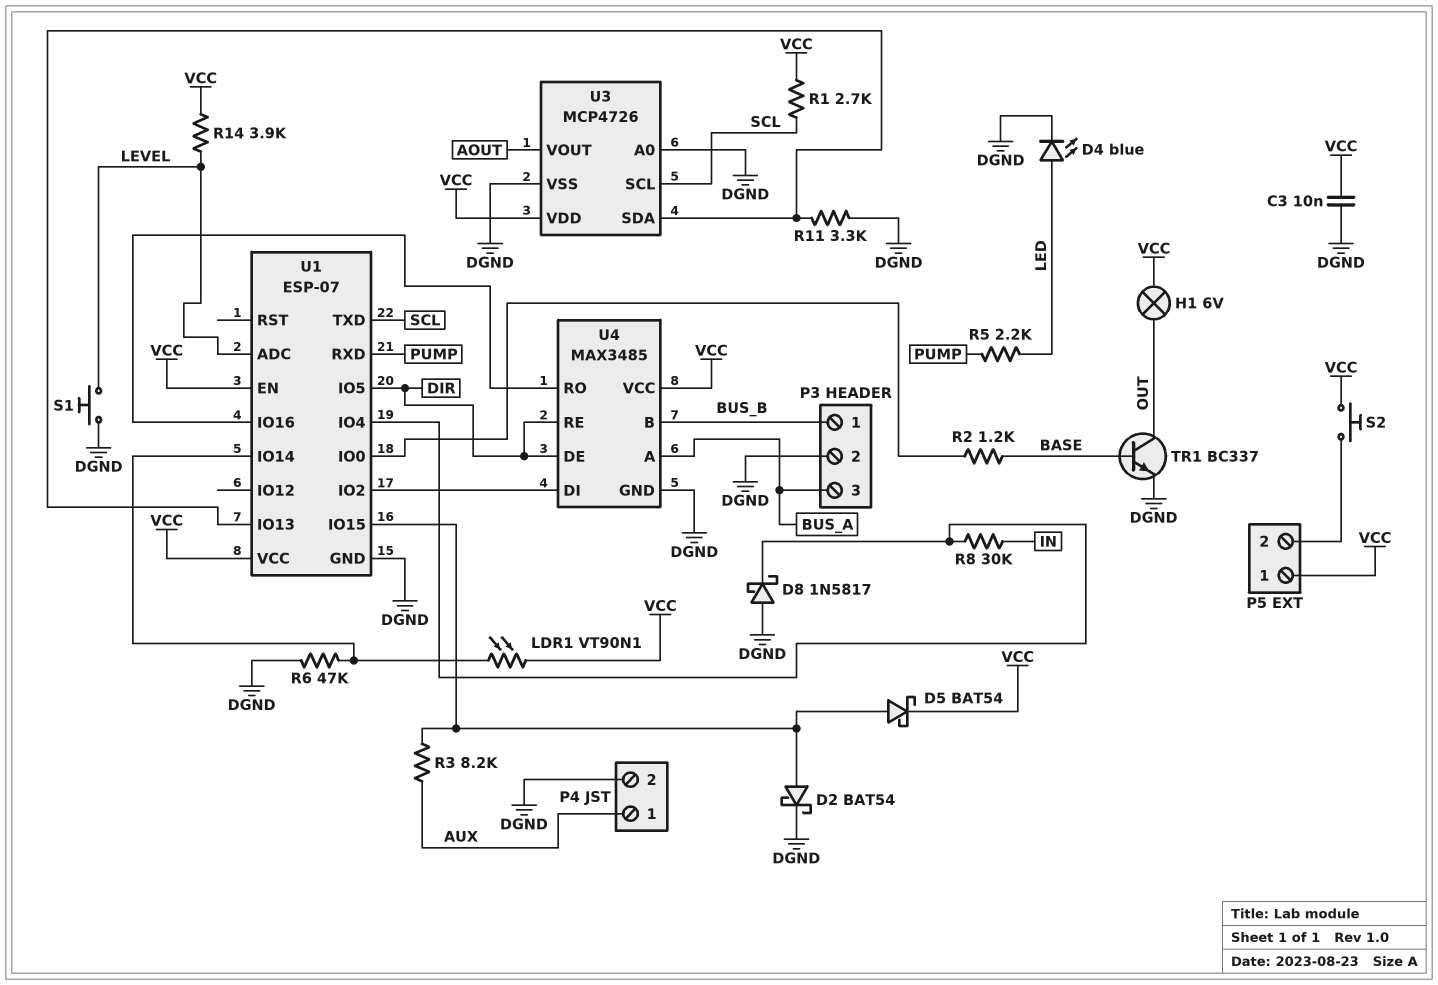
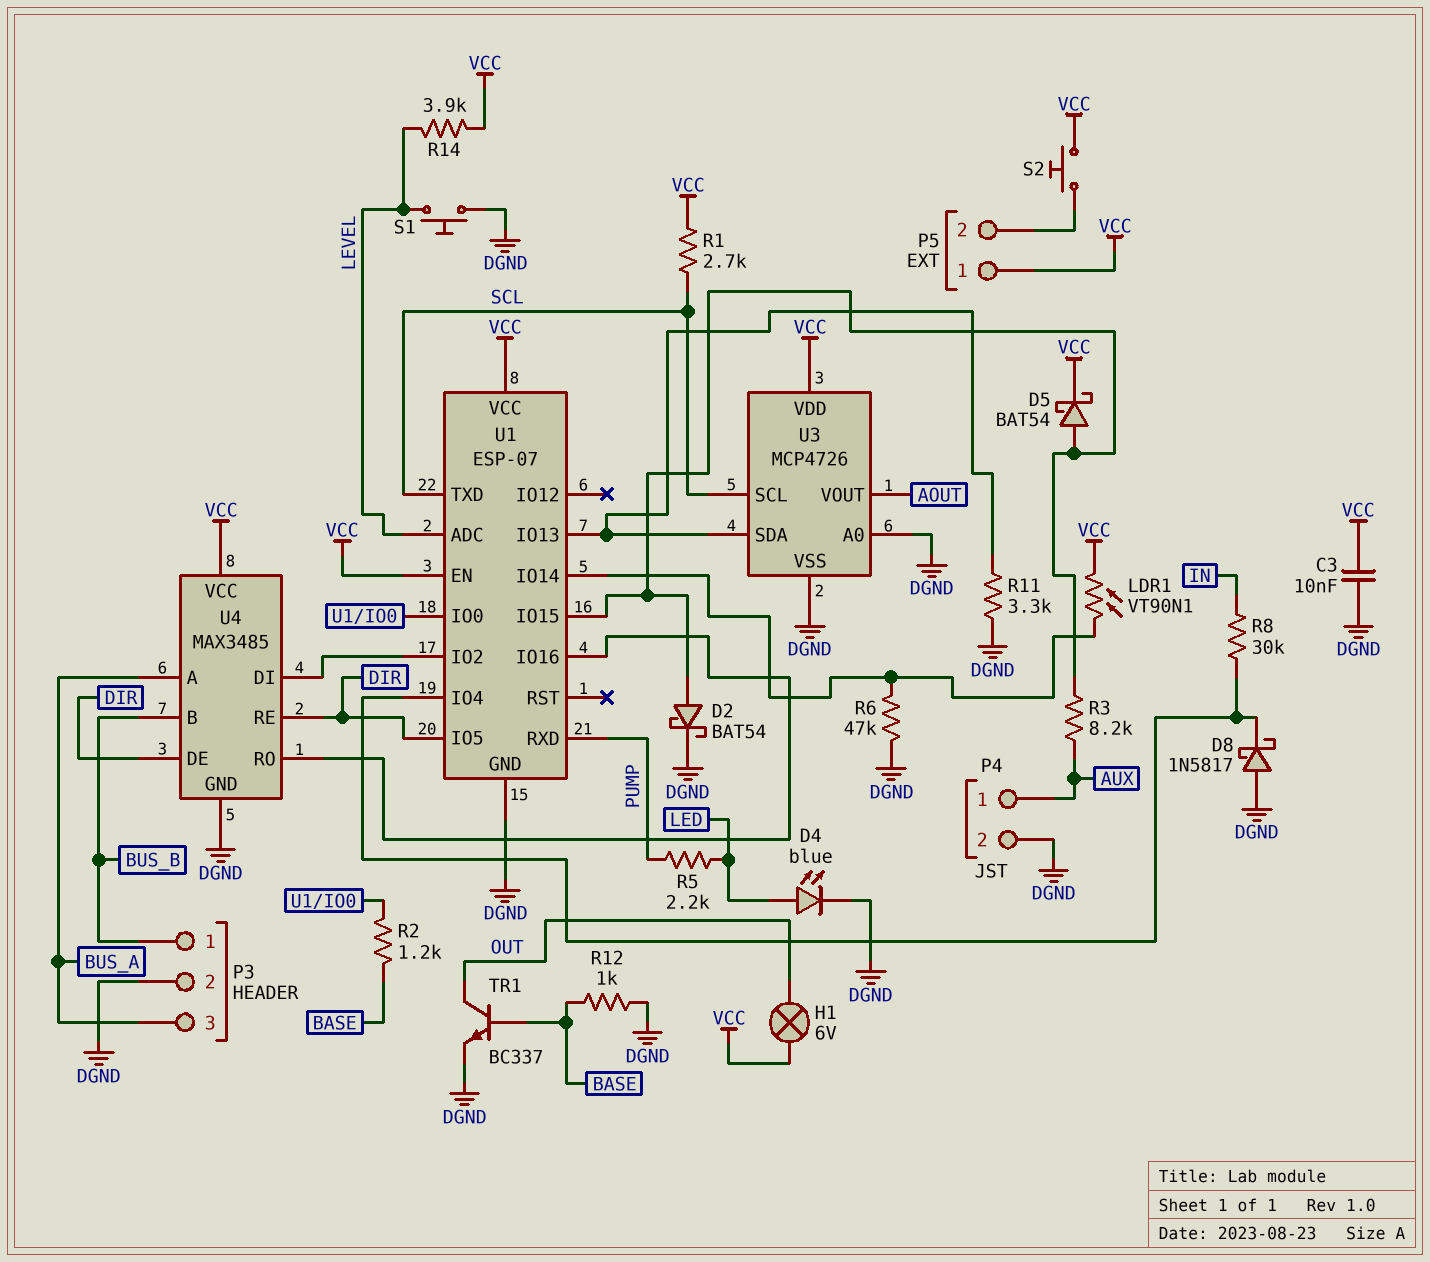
R12: none -> 1k (BASE, DGND)

